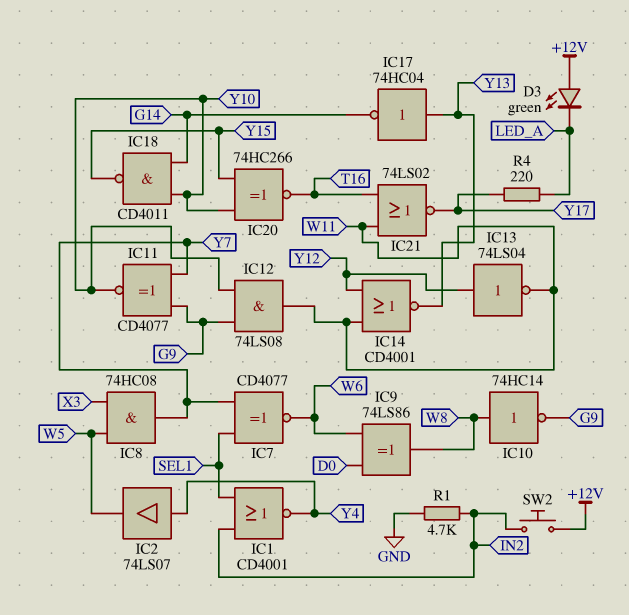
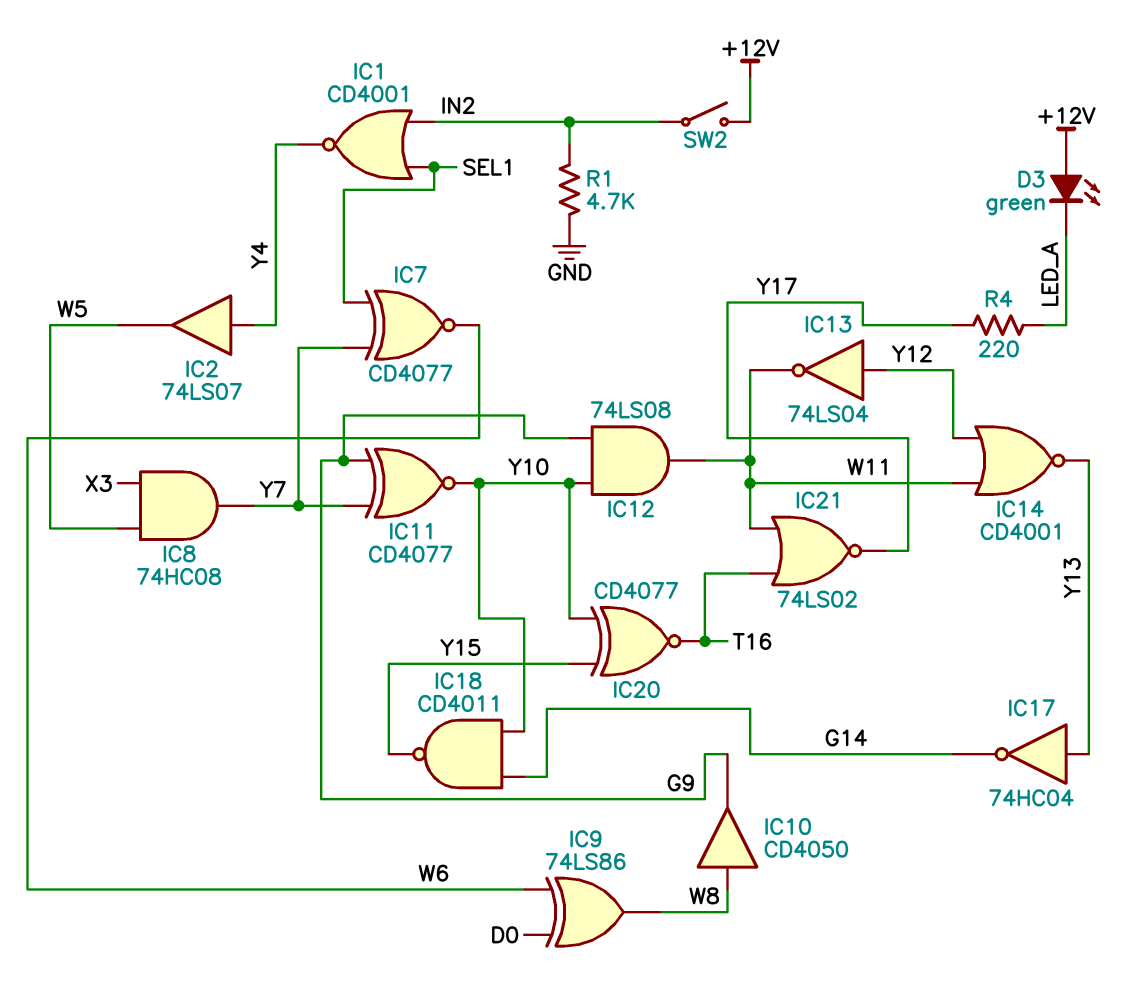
IC10: NOT 74HC14 (in W8, out G9) -> buffer CD4050 (in W8, out G9)
IC20: XNOR 74HC266 (in Y10, in Y15, out T16) -> XNOR CD4077 (in Y10, in Y15, out T16)
SW2: button (+12V, IN2) -> switch (+12V, IN2)

